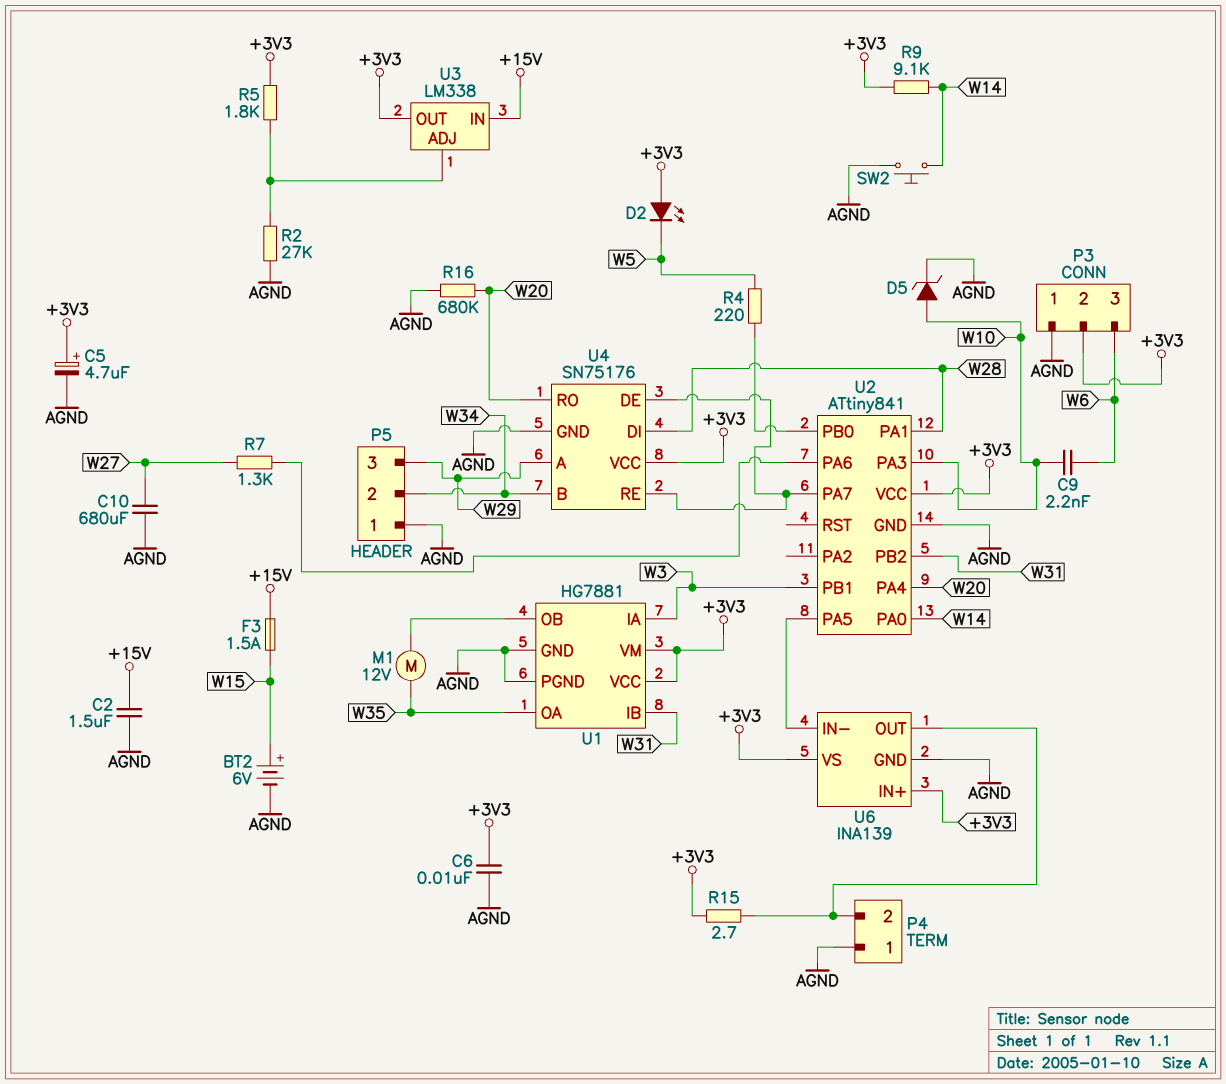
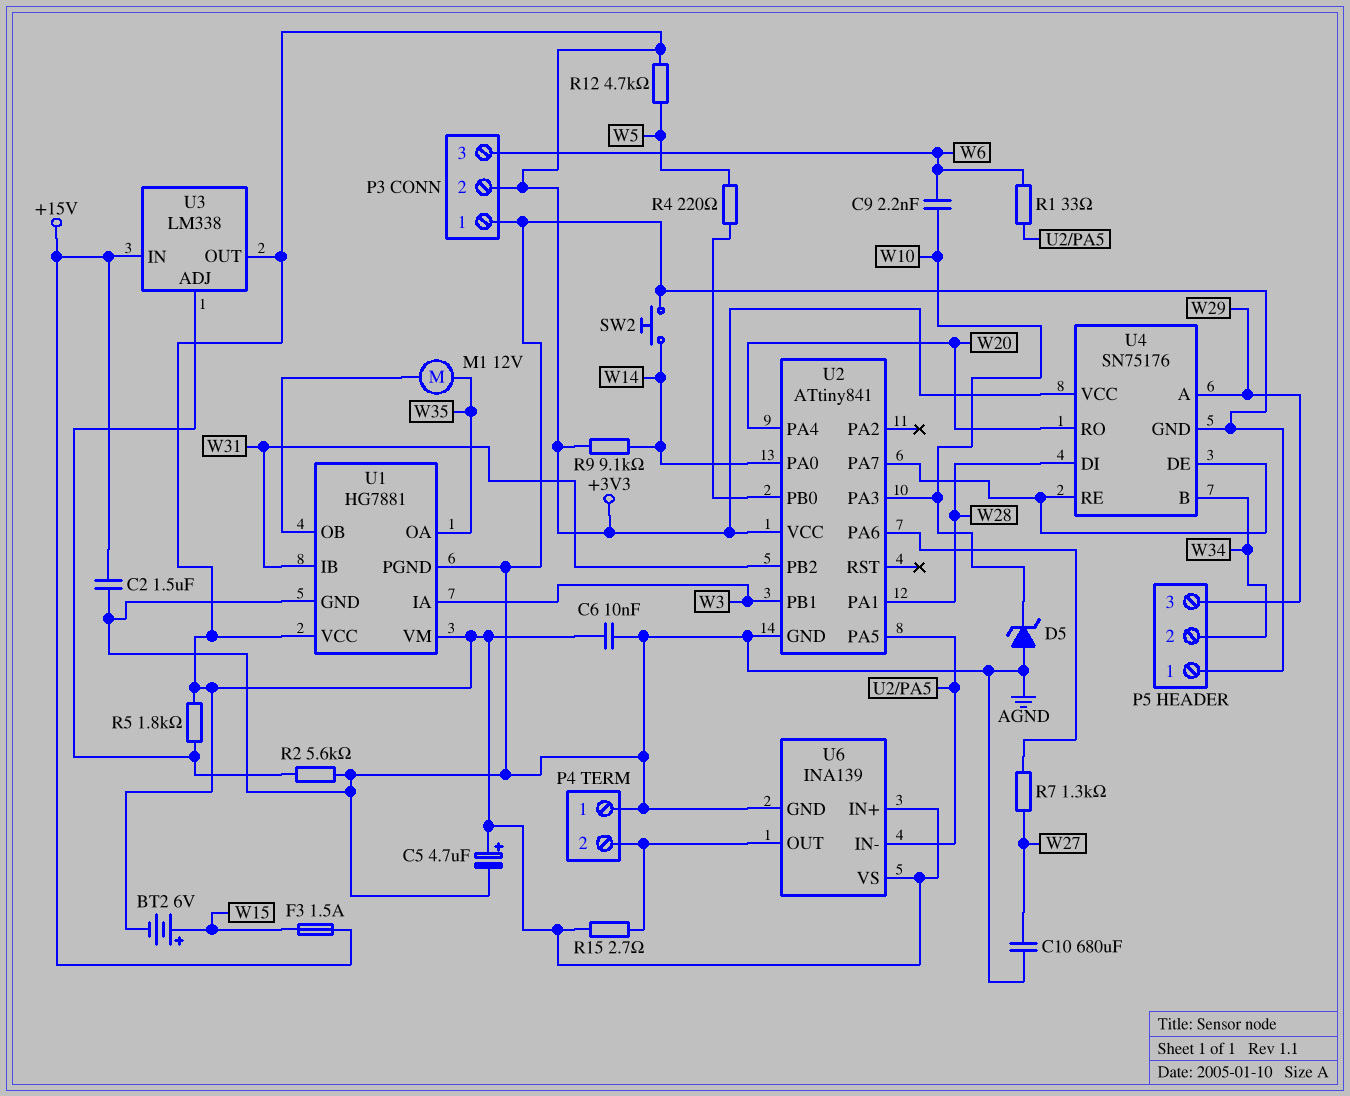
BT2: 6V (plus W15, minus AGND) -> 6V (plus W15, minus +3V3)
D2: LED (A +3V3, K W5) -> none
D5: zener (A W10, K AGND) -> zener (A AGND, K W10)
R1: none -> 33 (U2/PA5, W6)
R2: 27k (AGND, U3/ADJ) -> 5.6k (AGND, U3/ADJ)
R12: none -> 4.7k (+3V3, W5)
R16: 680k (AGND, W20) -> none

